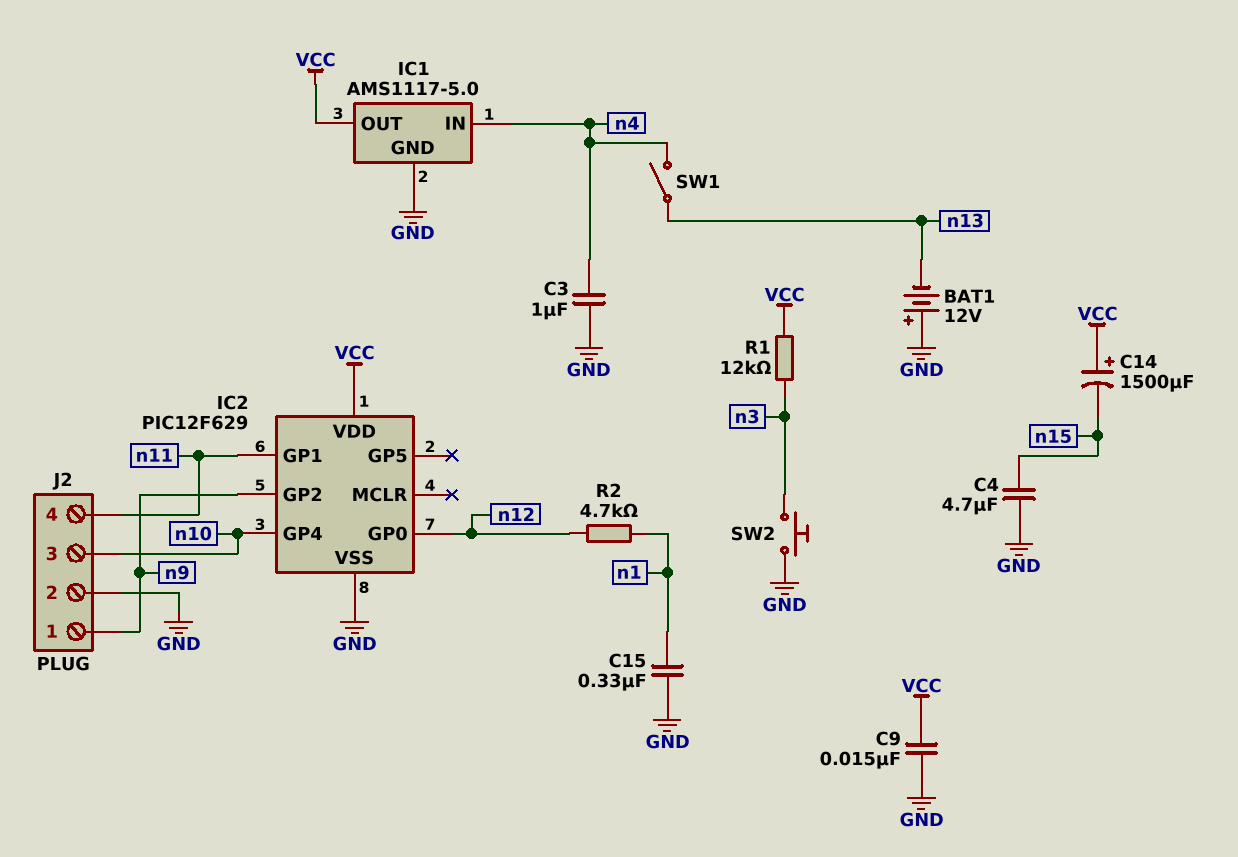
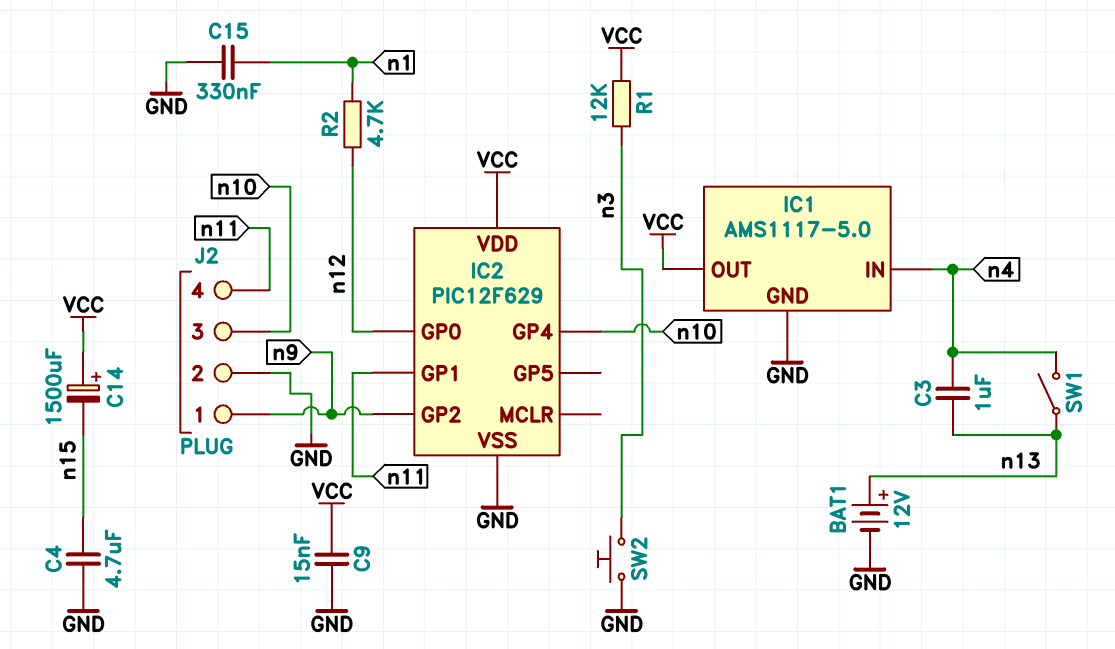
BAT1: 12V (plus GND, minus n13) -> 12V (plus n13, minus GND)
C3: 1uF (GND, n4) -> 1uF (n4, n13)

